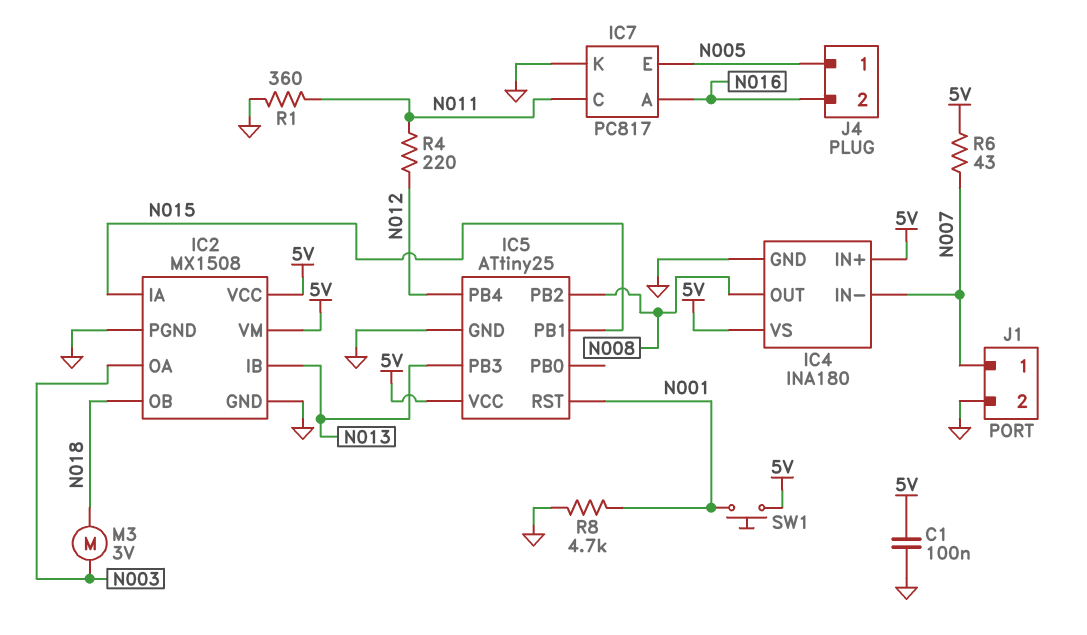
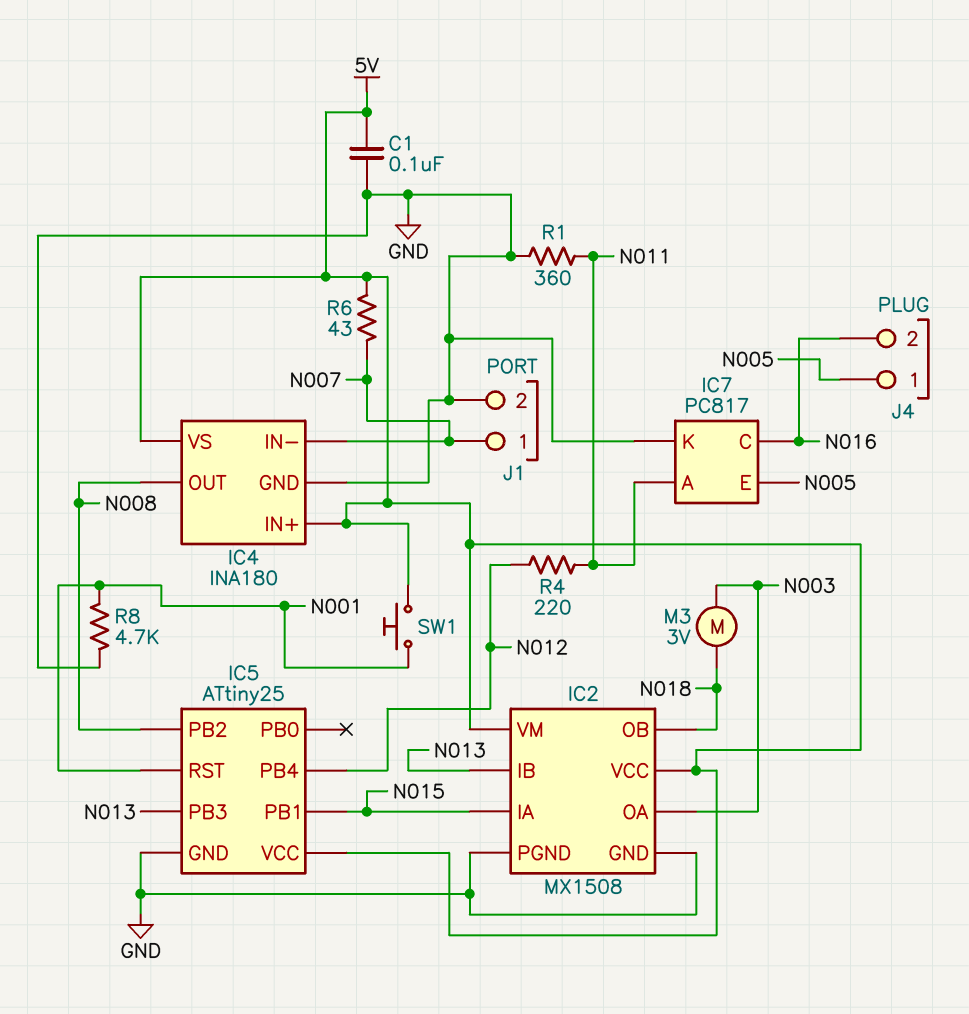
IC7 pin A: N016 -> N011
IC7 pin C: N011 -> N016

